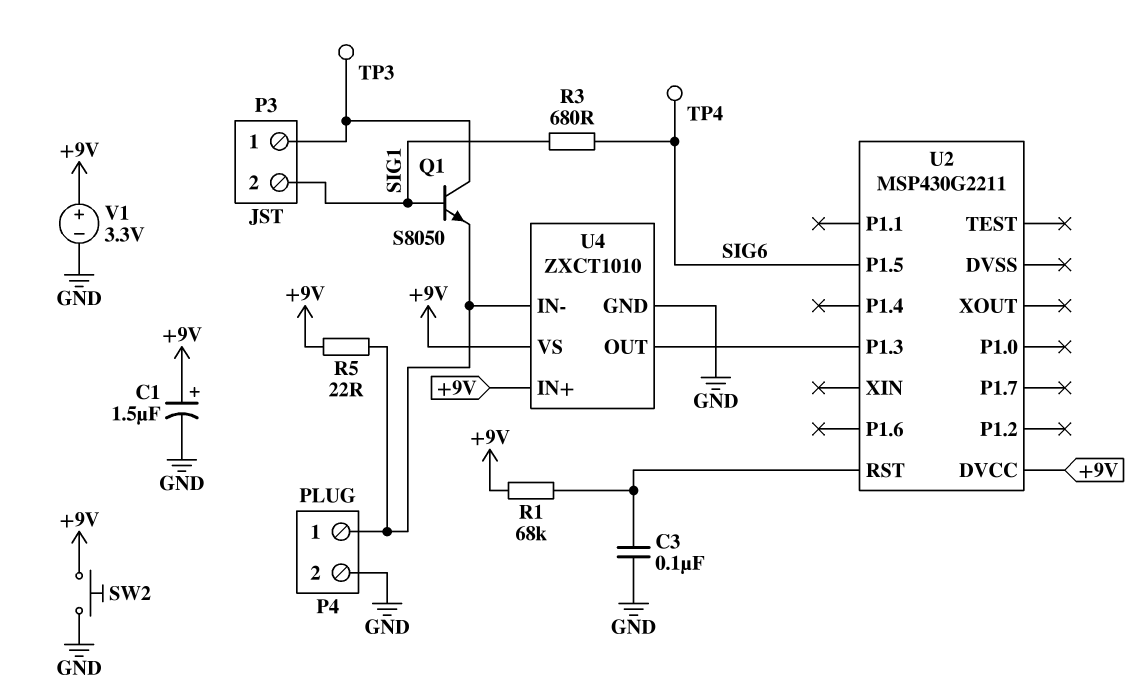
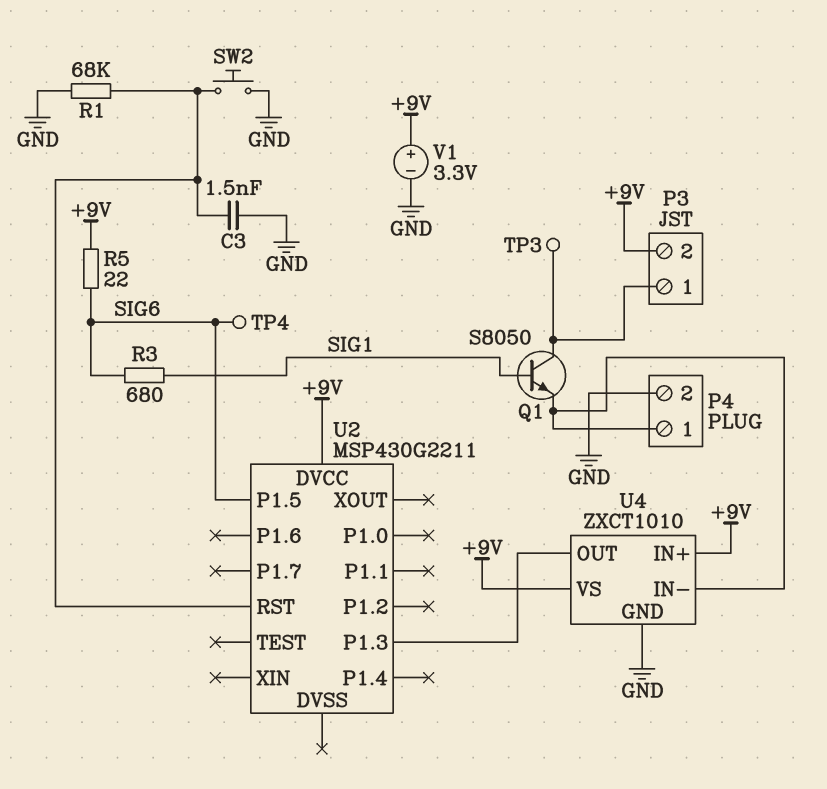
C1: 1.5uF (plus +9V, minus GND) -> none
C3: 100nF (GND, U2/RST) -> 1.5nF (GND, U2/RST)
P3 pin 2: SIG1 -> +9V
R1: 68k (+9V, U2/RST) -> 68k (GND, U2/RST)
R5: 22 (+9V, P4/1) -> 22 (+9V, SIG6)
SW2: button (+9V, GND) -> button (GND, U2/RST)

